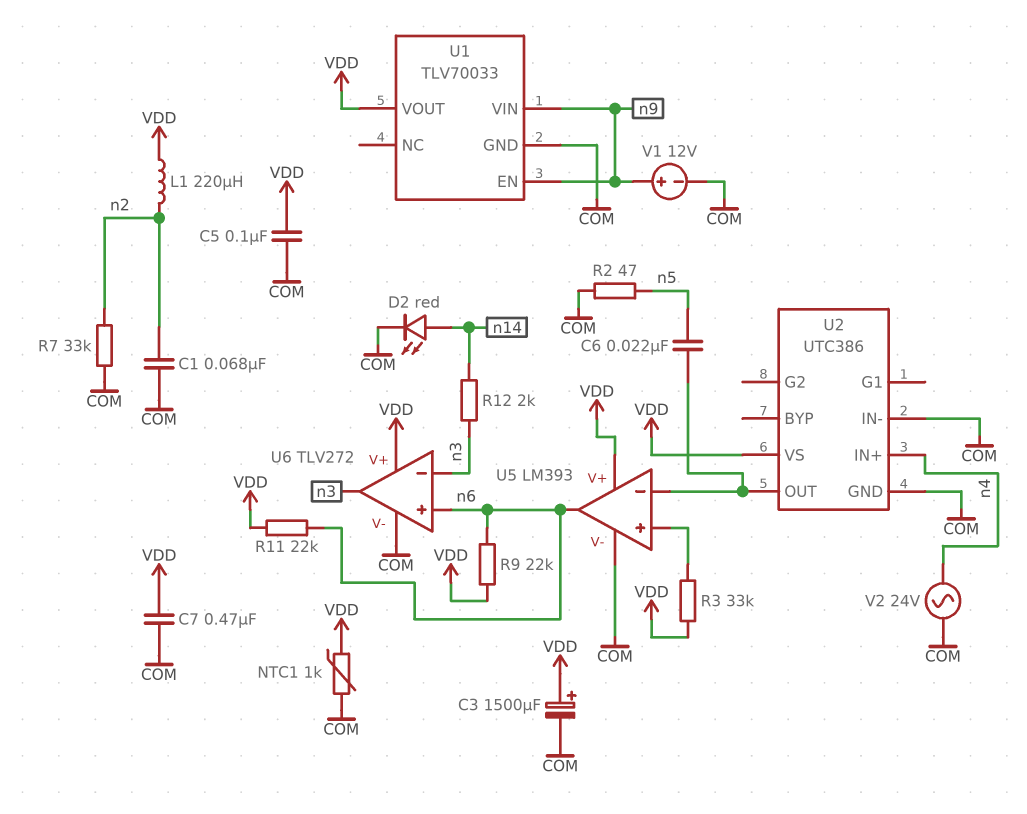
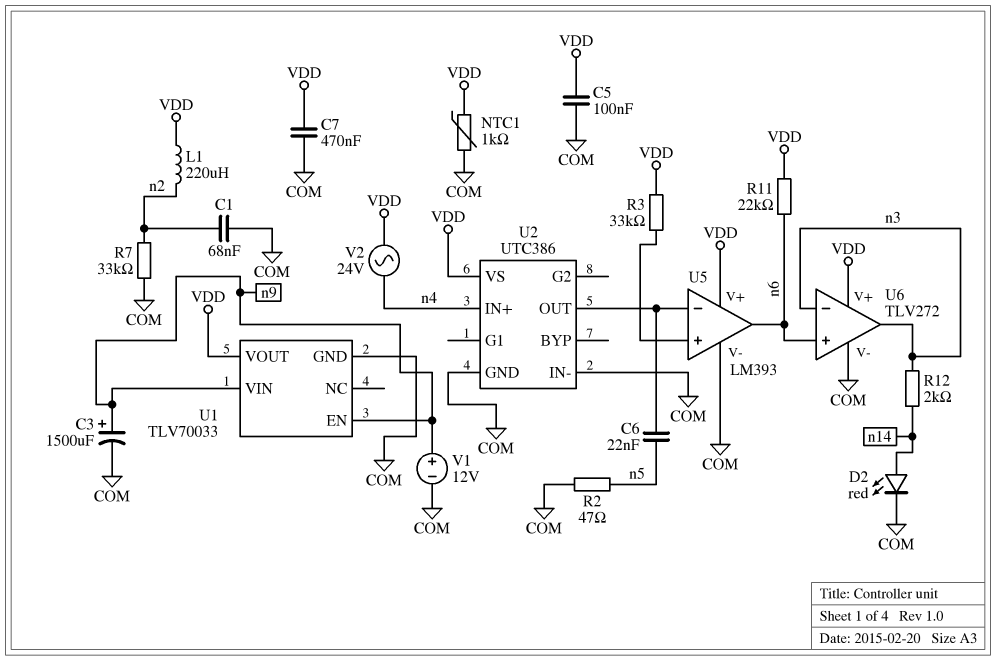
C3: 1500uF (plus VDD, minus COM) -> 1500uF (plus n9, minus COM)
R9: 22k (VDD, n6) -> none
V2: AC 24V (COM, n4) -> AC 24V (VDD, n4)

